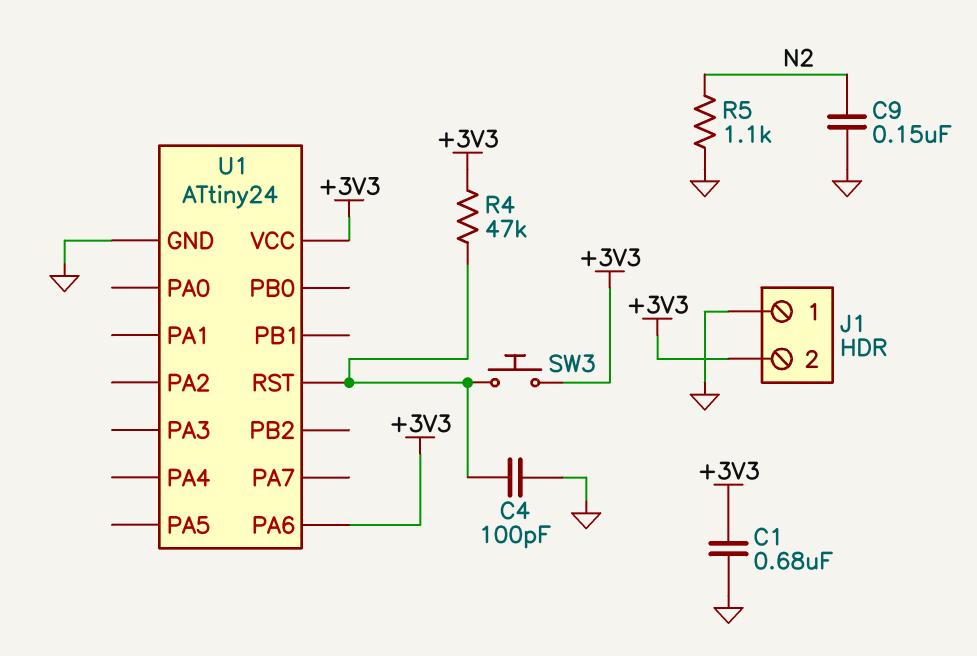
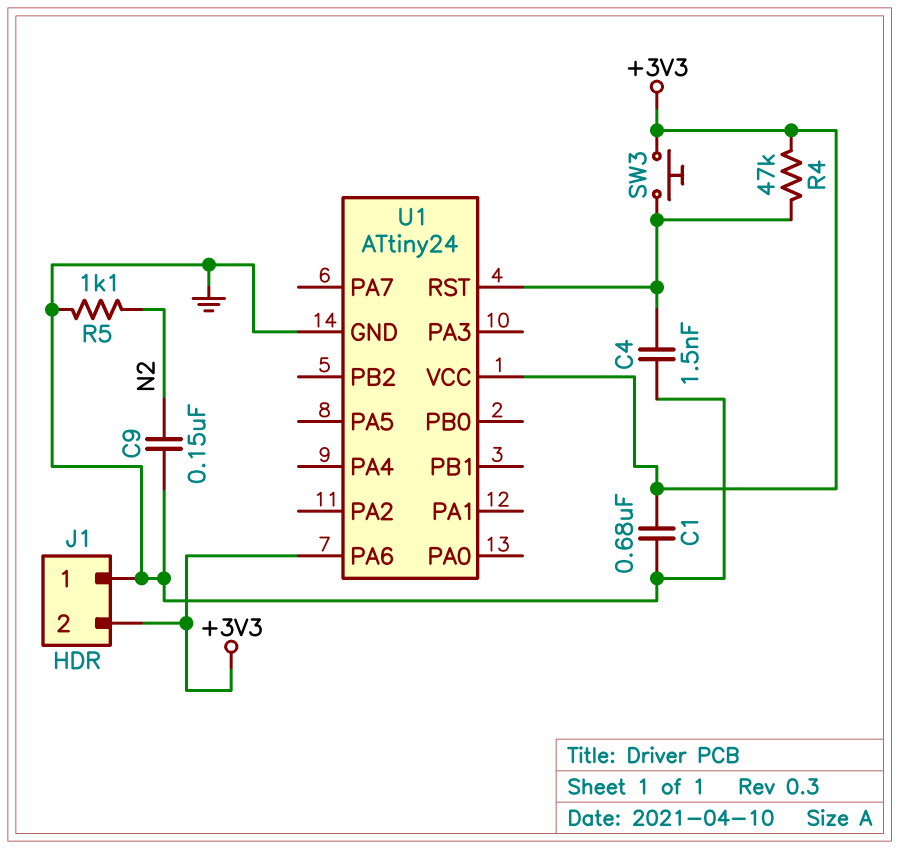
C4: 100pF (GND, U1/RST) -> 1.5nF (GND, U1/RST)

